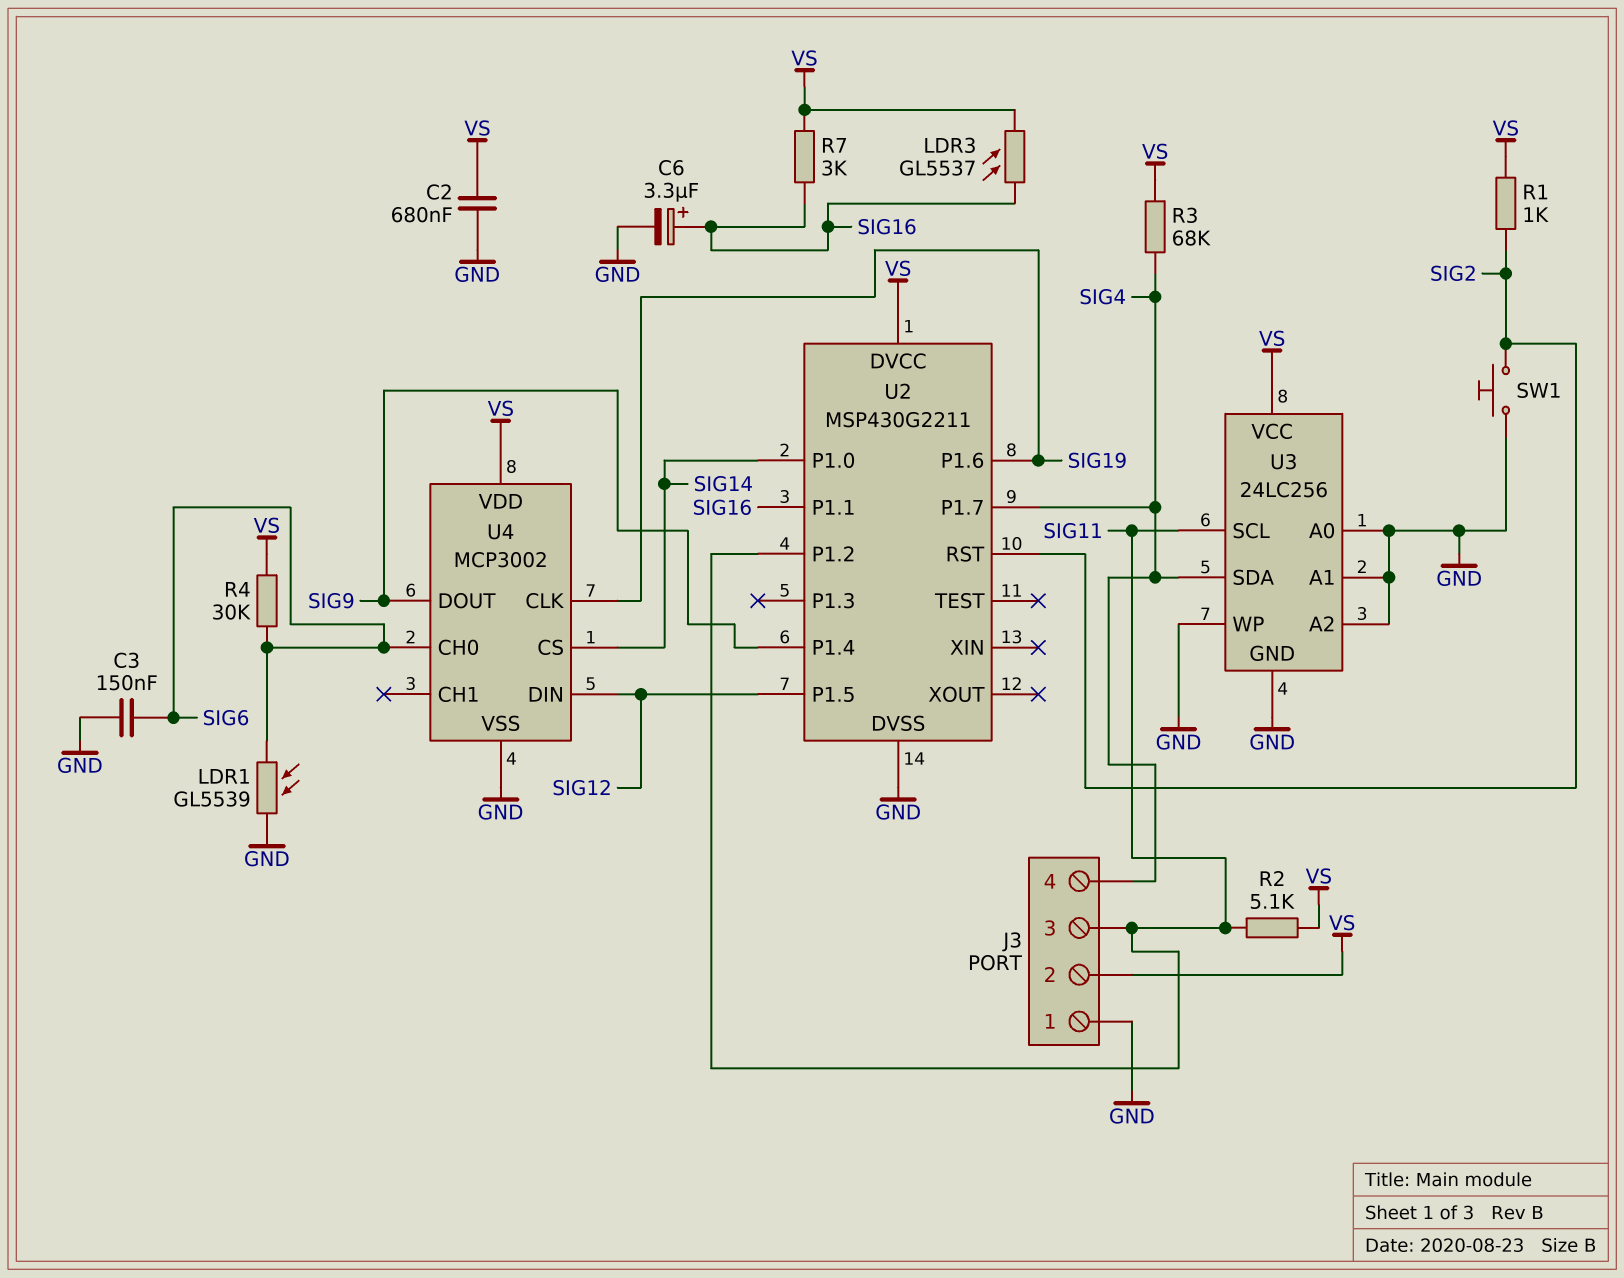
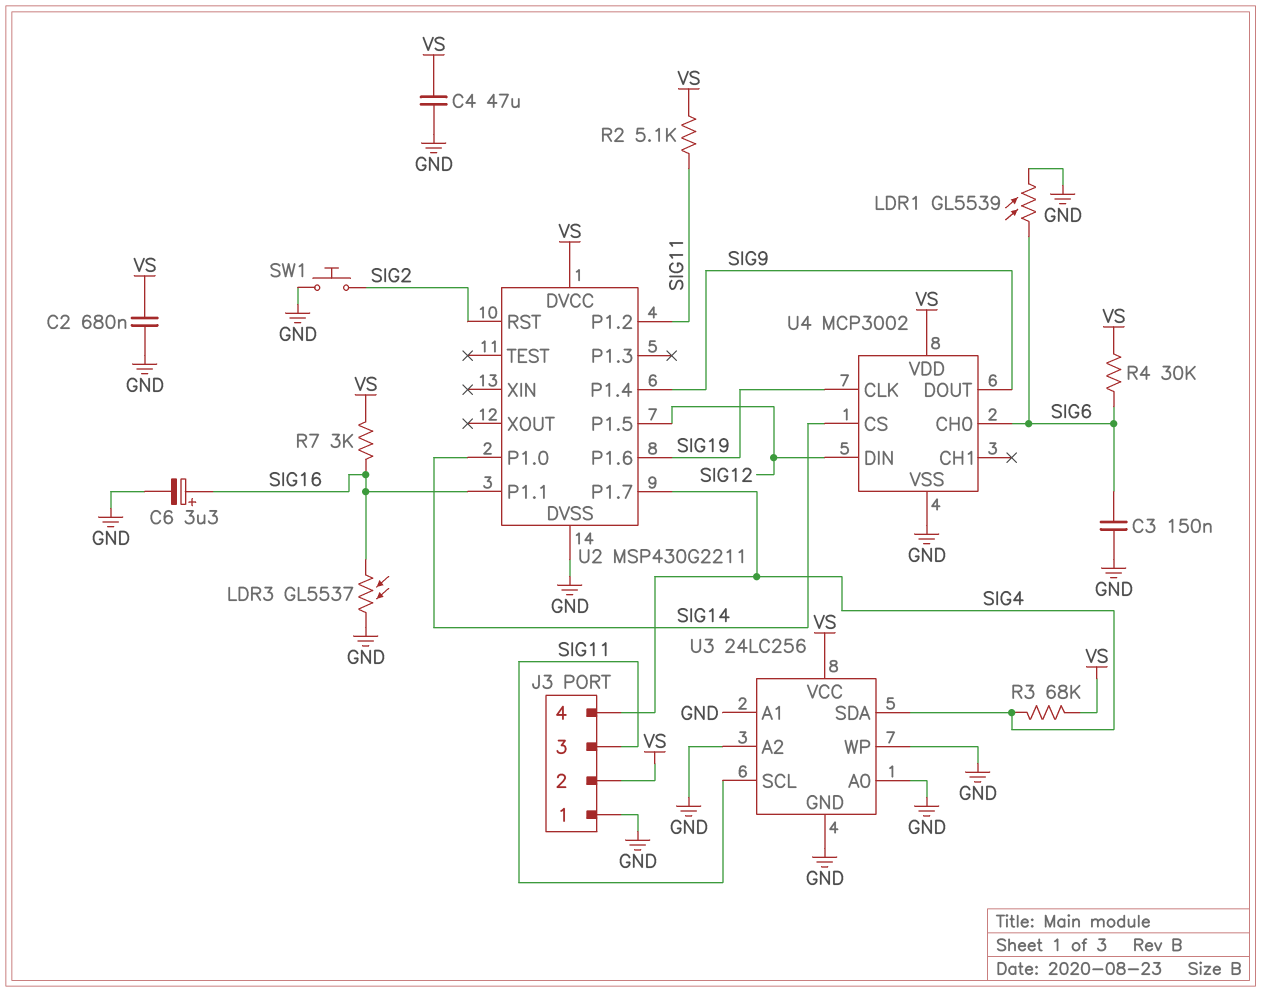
C4: none -> 47uF (GND, VS)
LDR3: GL5537 (SIG16, VS) -> GL5537 (GND, SIG16)
R1: 1k (SIG2, VS) -> none

